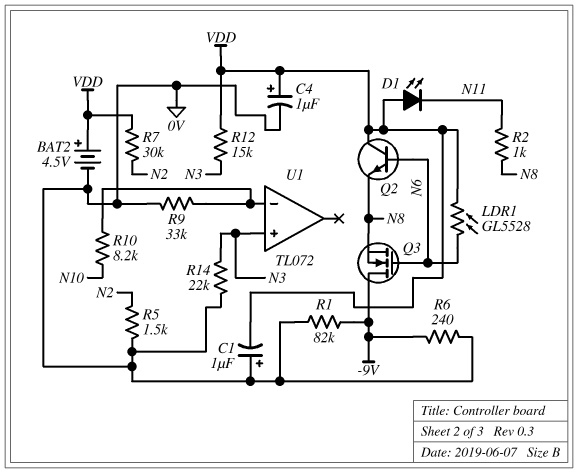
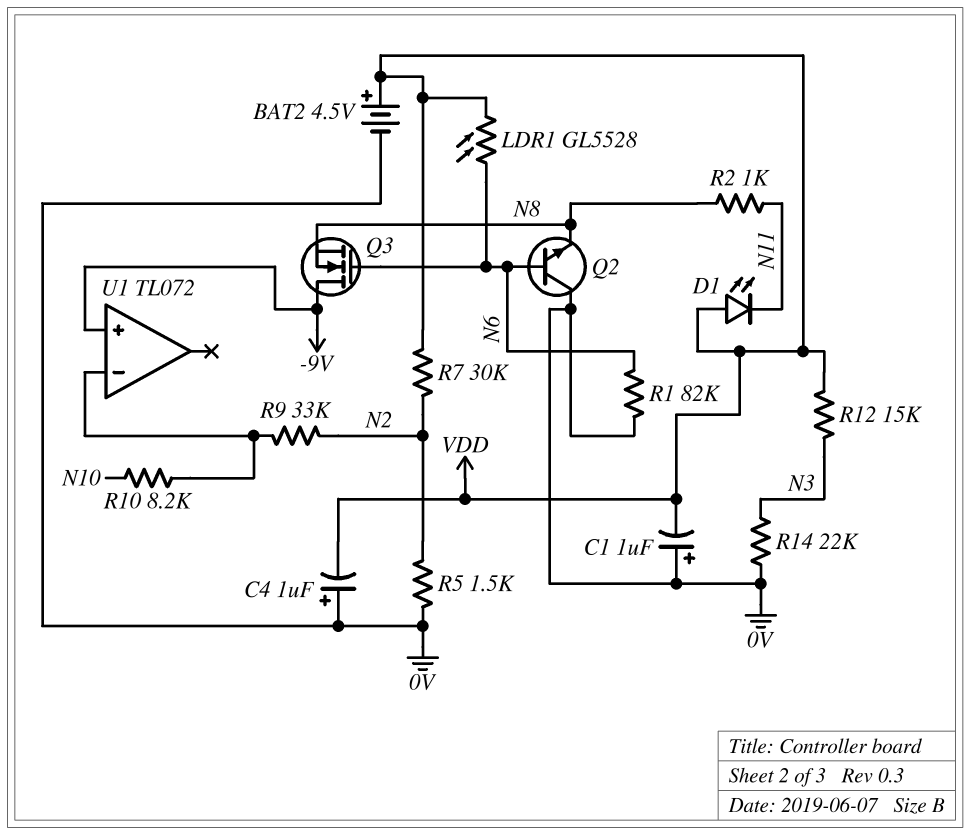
C4: 1uF (plus VDD, minus 0V) -> 1uF (plus 0V, minus VDD)
Q2: NPN (B N6, C VDD, E N8) -> NPN (B N6, C 0V, E N8)
R1: 82k (-9V, 0V) -> 82k (0V, N6)
R6: 240 (-9V, 0V) -> none
R9: 33k (0V, U1/in-) -> 33k (N2, U1/in-)
U1 pin in+: N3 -> -9V

